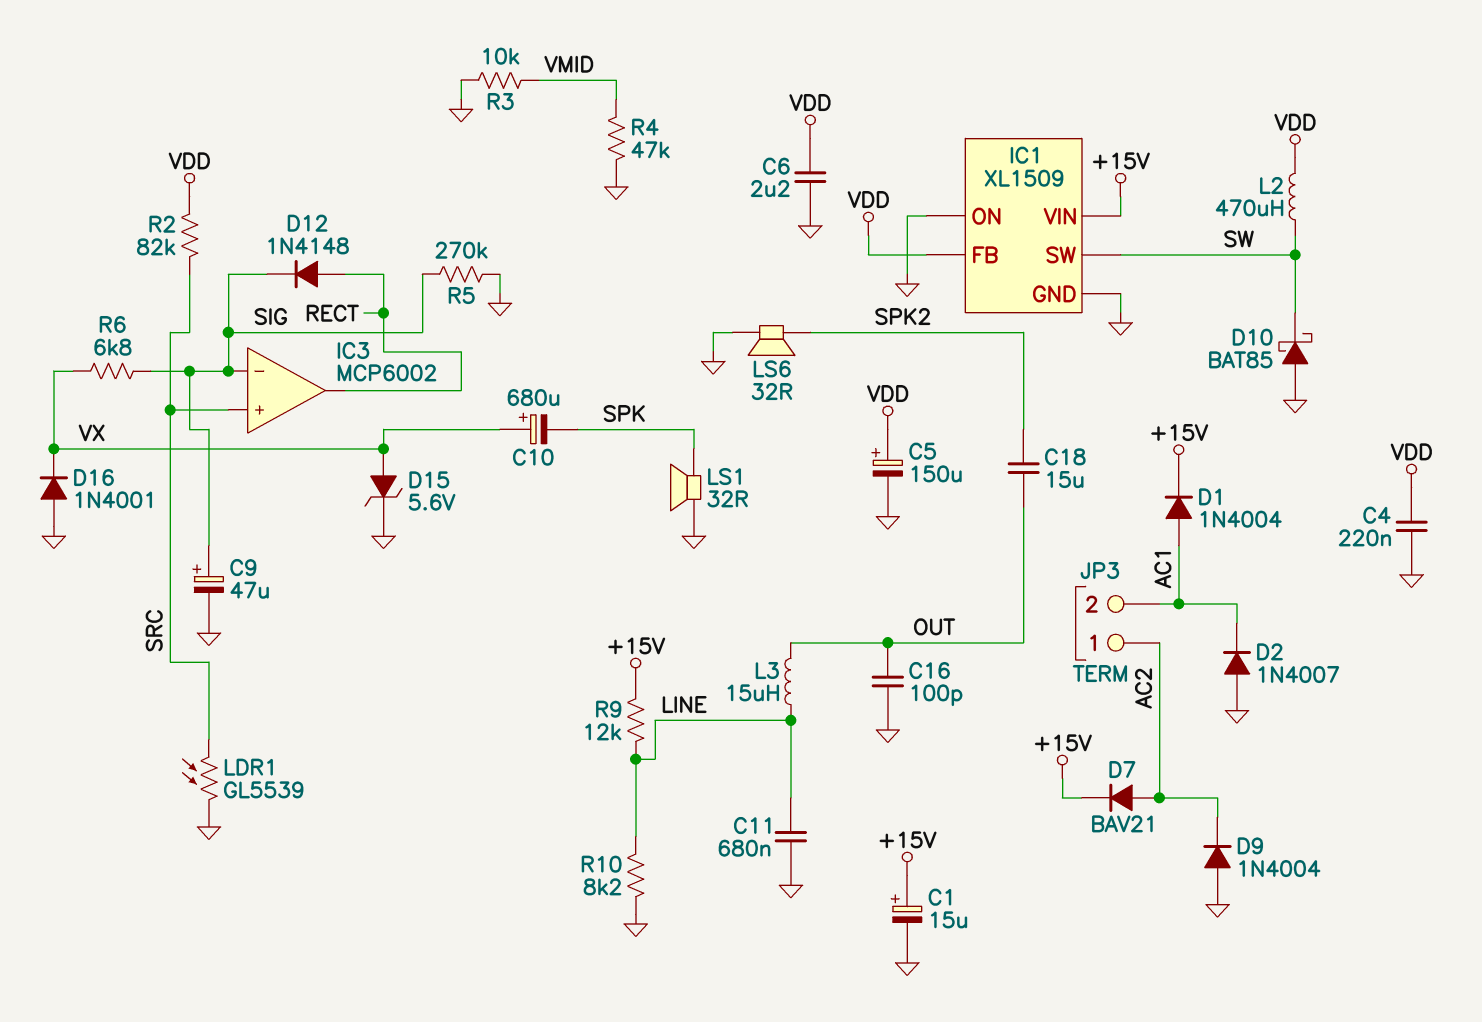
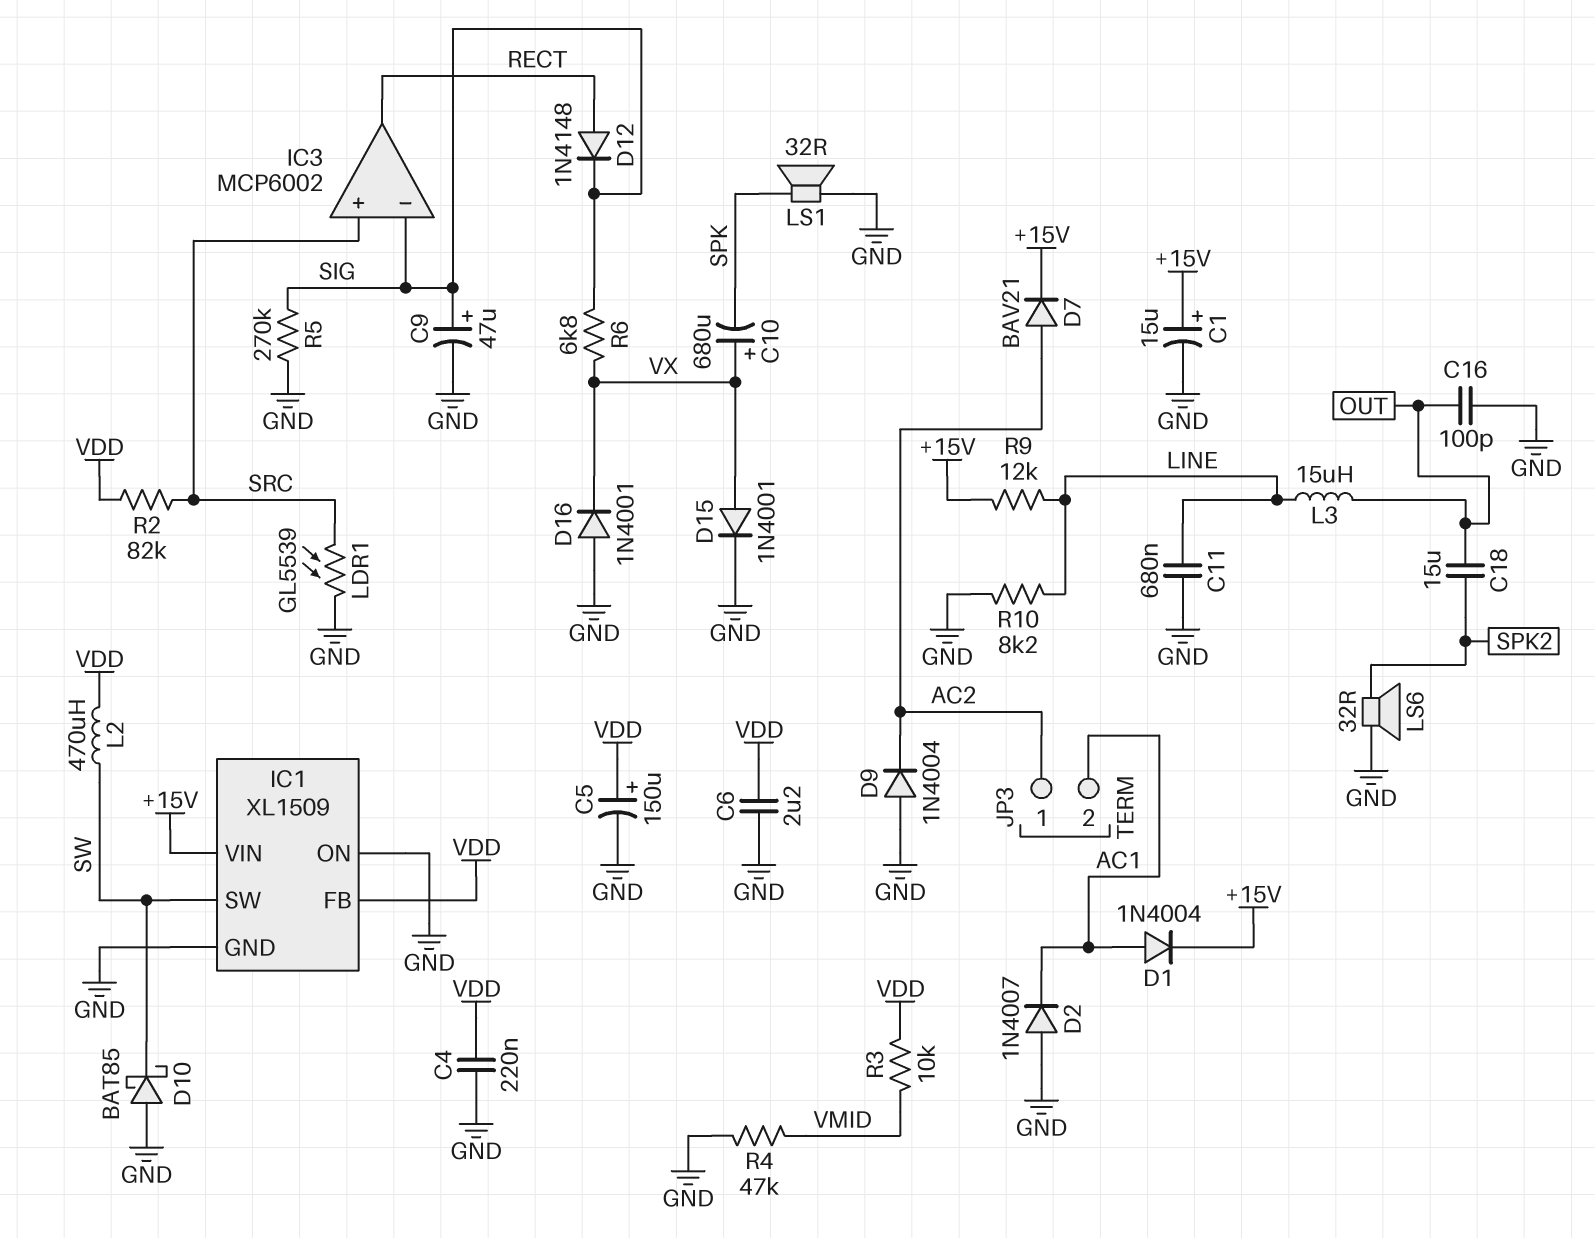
D15: zener 5.6V (A VX, K GND) -> diode 1N4001 (A VX, K GND)
R3: 10k (GND, VMID) -> 10k (VDD, VMID)

